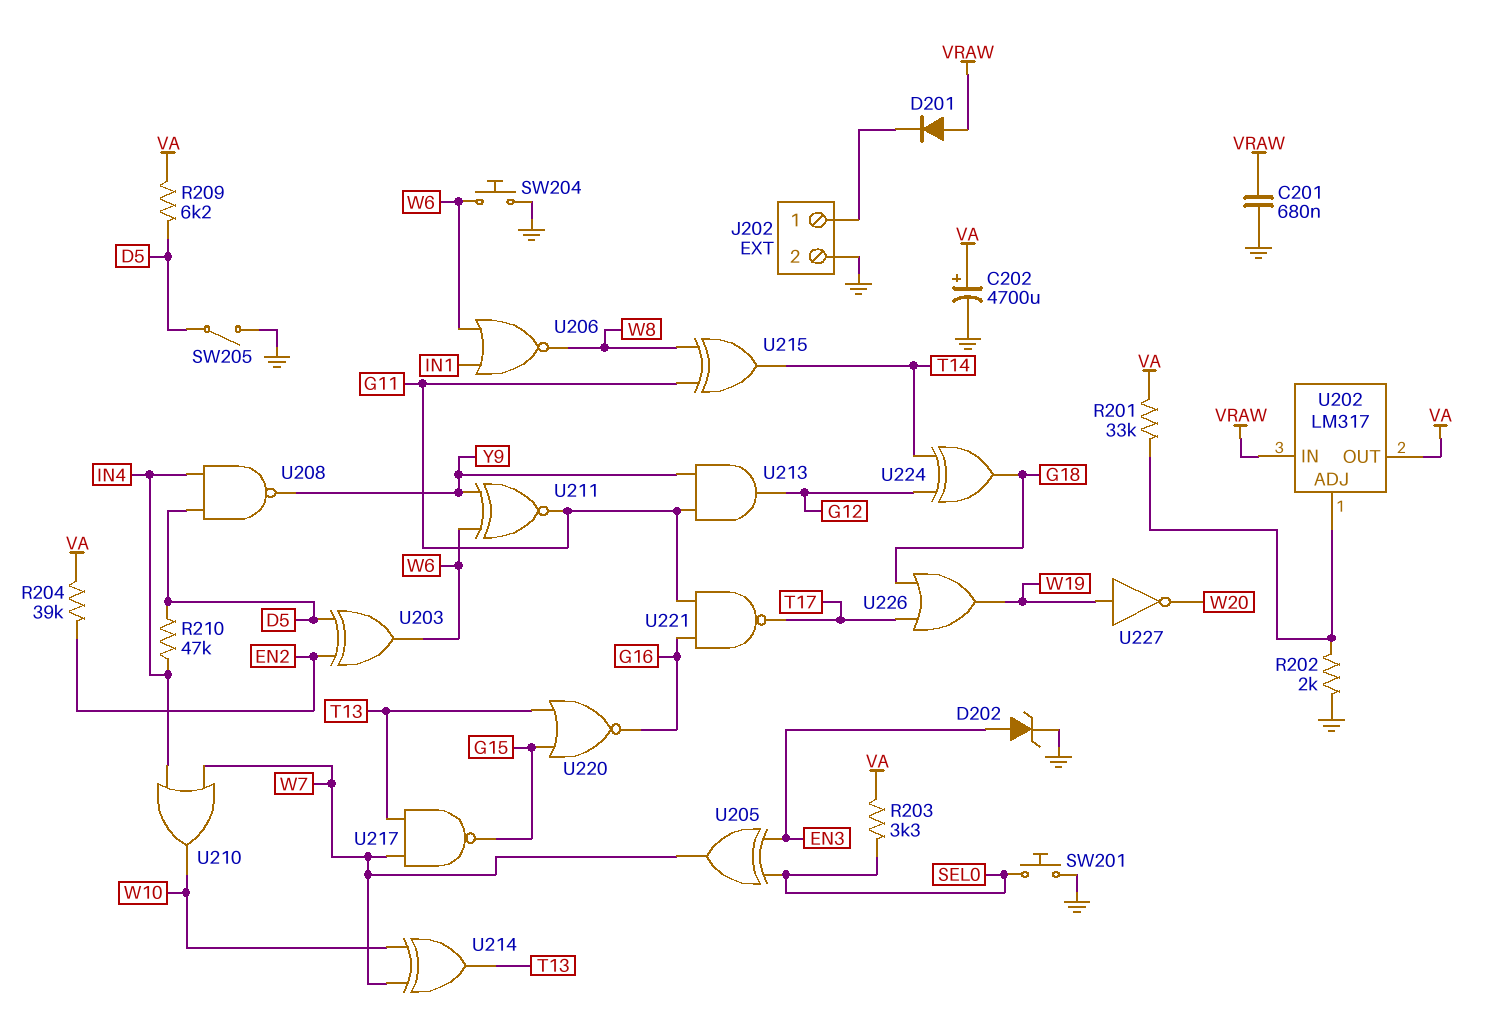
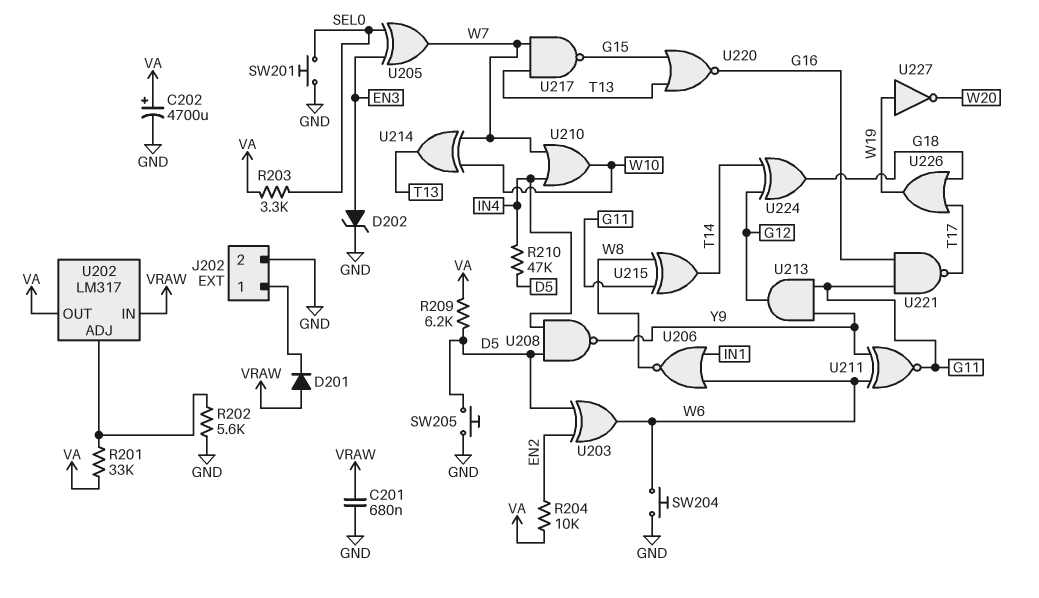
R202: 2k (GND, U202/ADJ) -> 5.6k (GND, U202/ADJ)
R204: 39k (EN2, VA) -> 10k (EN2, VA)
SW205: switch (D5, GND) -> button (D5, GND)

